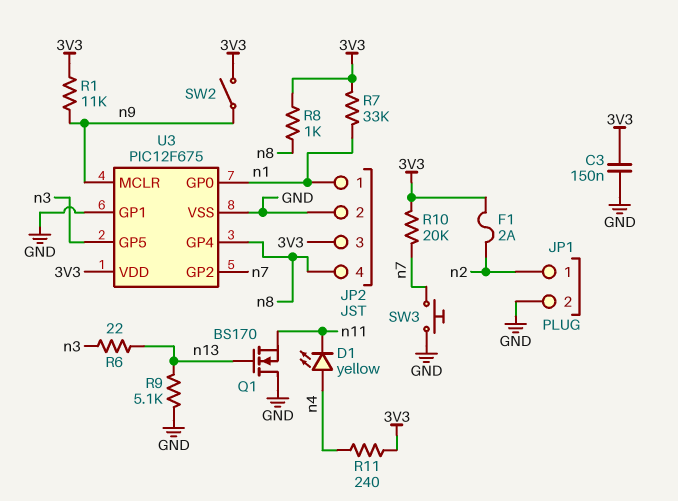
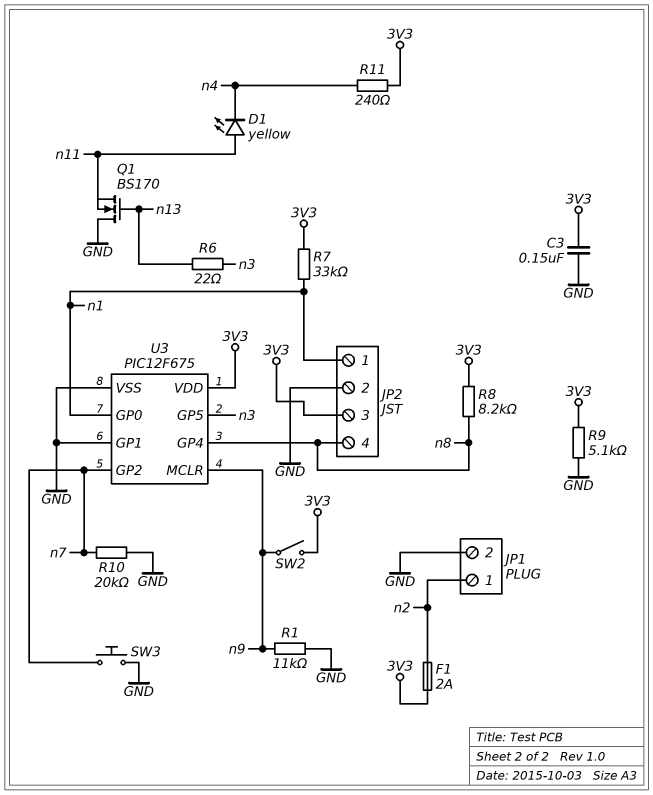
D1: LED yellow (A n4, K n11) -> LED yellow (A n11, K n4)
R1: 11k (3V3, n9) -> 11k (GND, n9)
R8: 1k (3V3, n8) -> 8.2k (3V3, n8)
R9: 5.1k (GND, n13) -> 5.1k (3V3, GND)
R10: 20k (3V3, n7) -> 20k (GND, n7)

